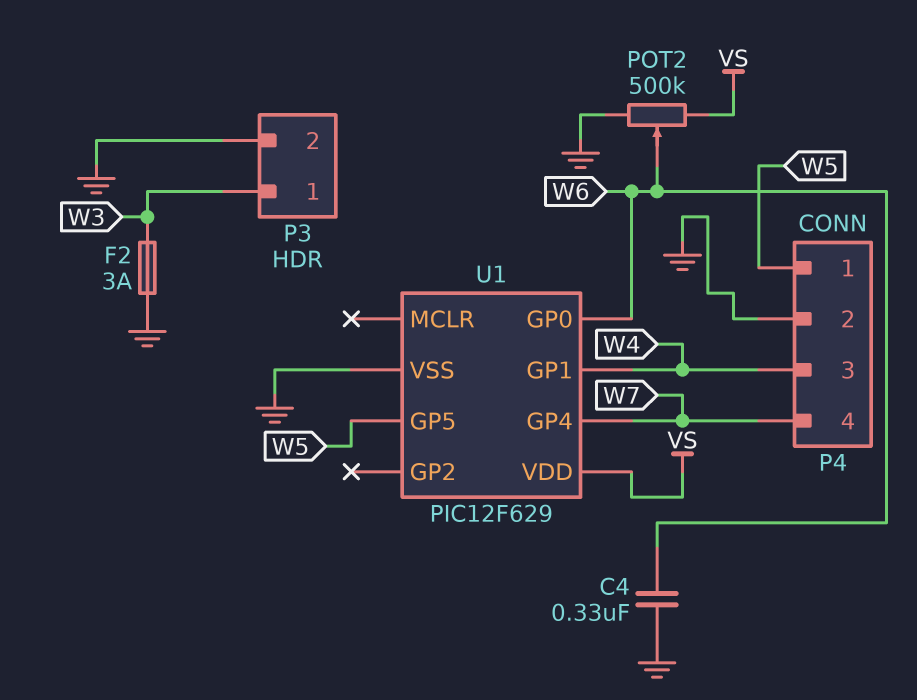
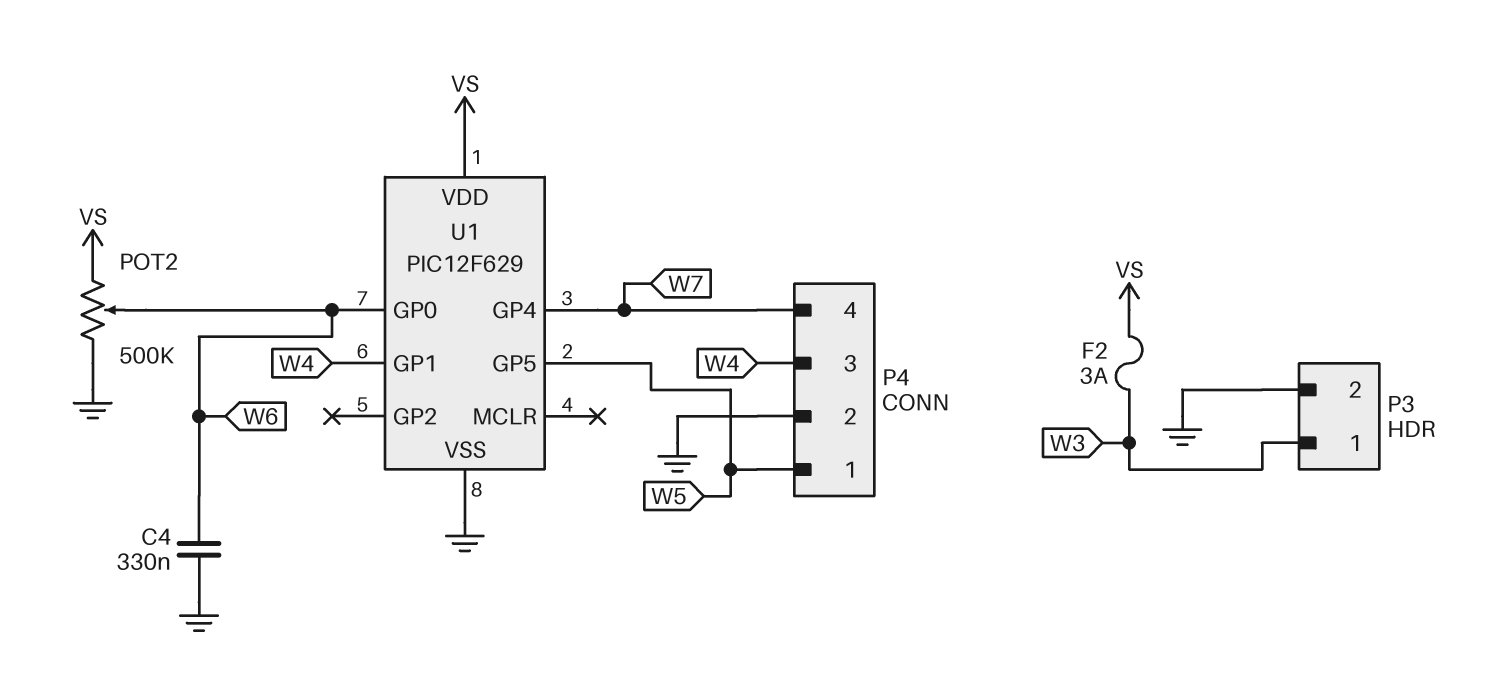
F2: 3A (GND, W3) -> 3A (VS, W3)

